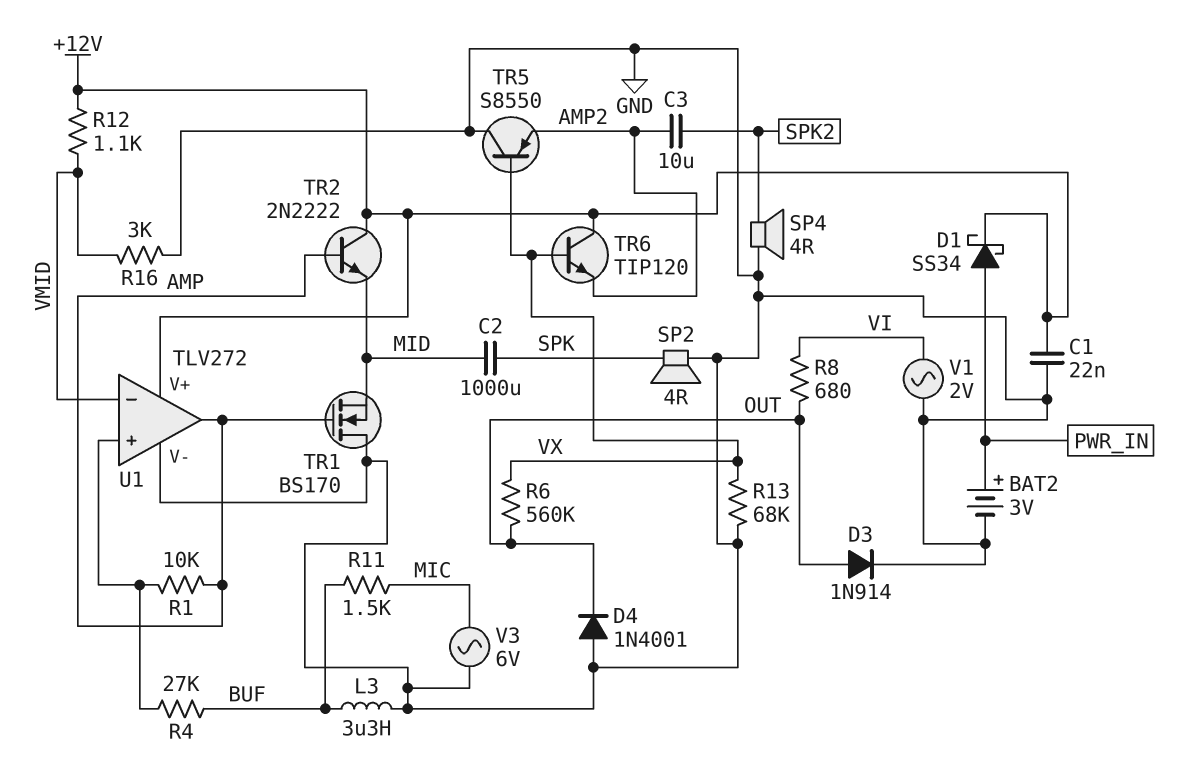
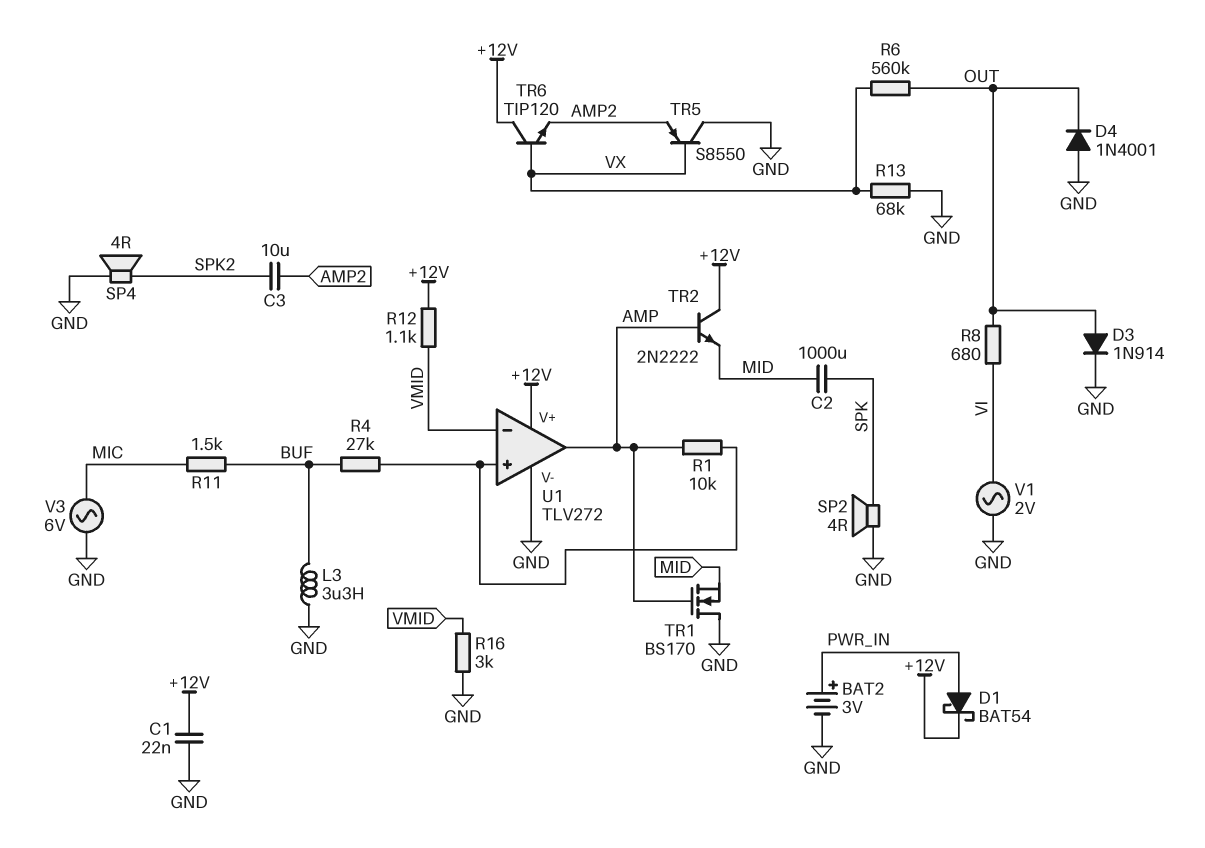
D1: schottky SS34 (A PWR_IN, K +12V) -> schottky BAT54 (A PWR_IN, K +12V)

